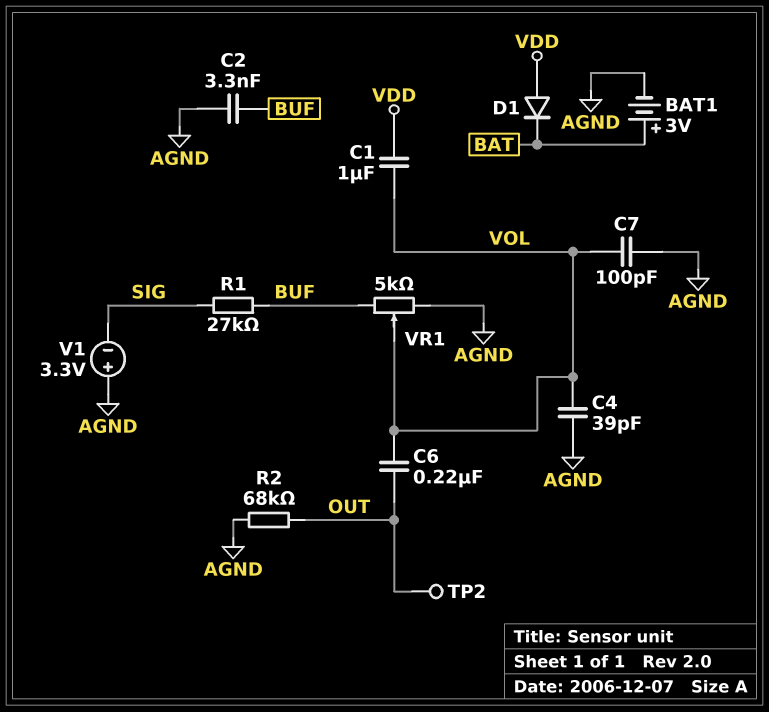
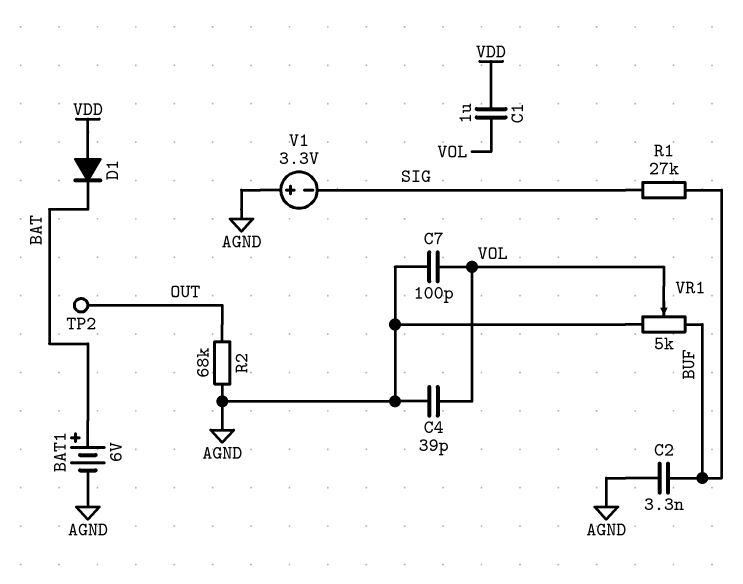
BAT1: 3V (plus BAT, minus AGND) -> 6V (plus BAT, minus AGND)
C6: 220nF (OUT, VOL) -> none

